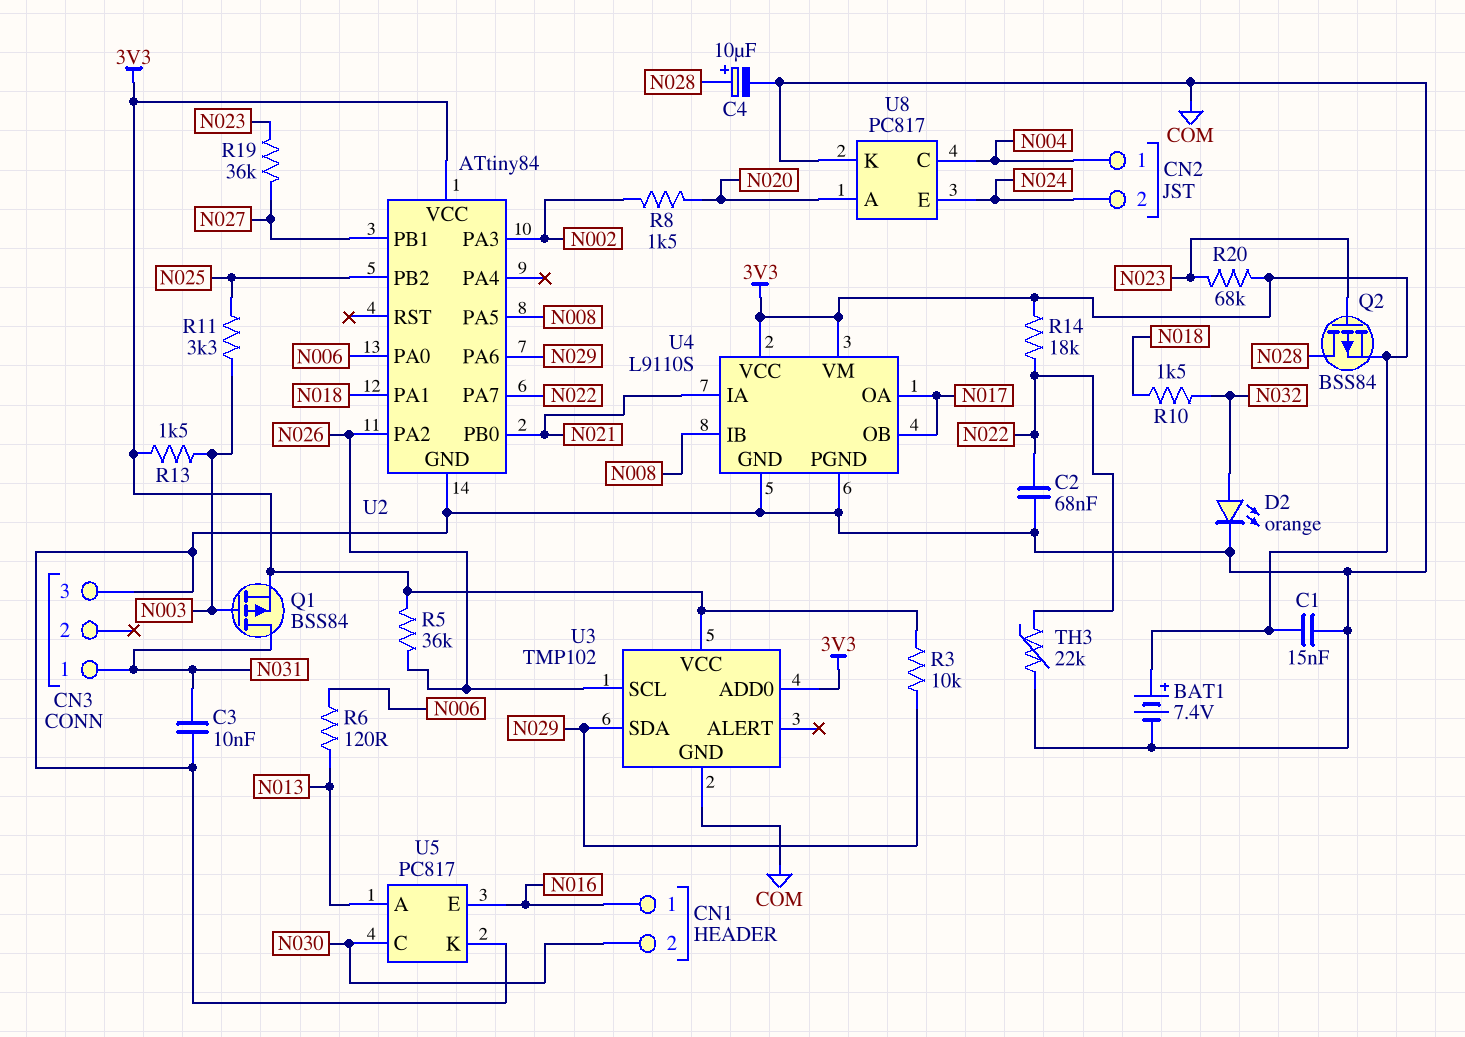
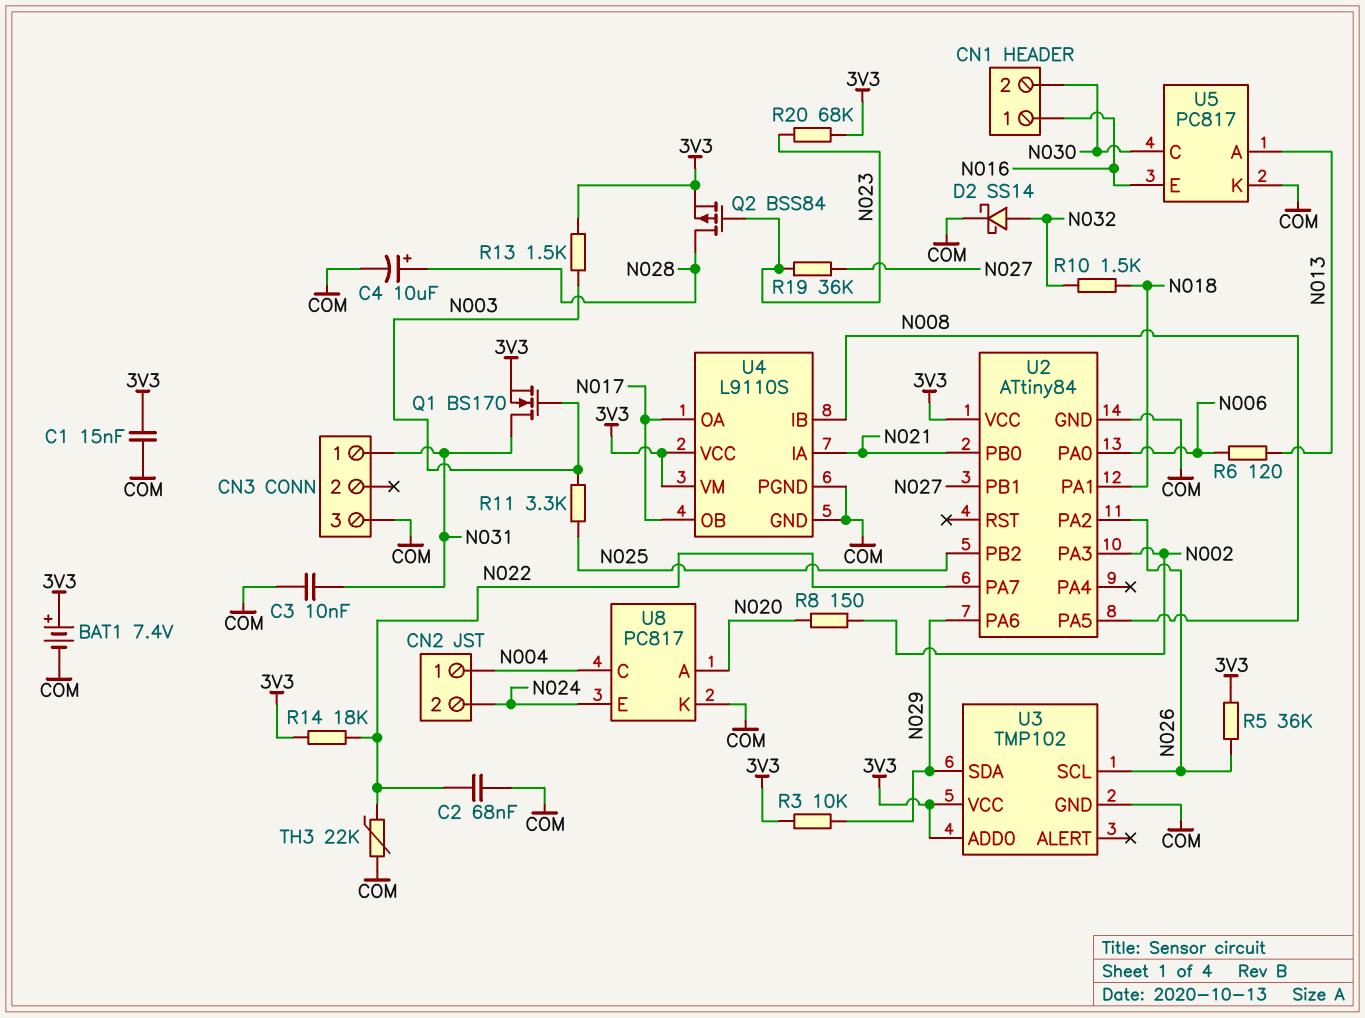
D2: LED orange (A N032, K COM) -> schottky SS14 (A N032, K COM)
Q1: PMOS BSS84 (G N003, D N031, S 3V3) -> NMOS BS170 (G N003, D N031, S 3V3)
R8: 1.5k (N002, N020) -> 150 (N002, N020)

